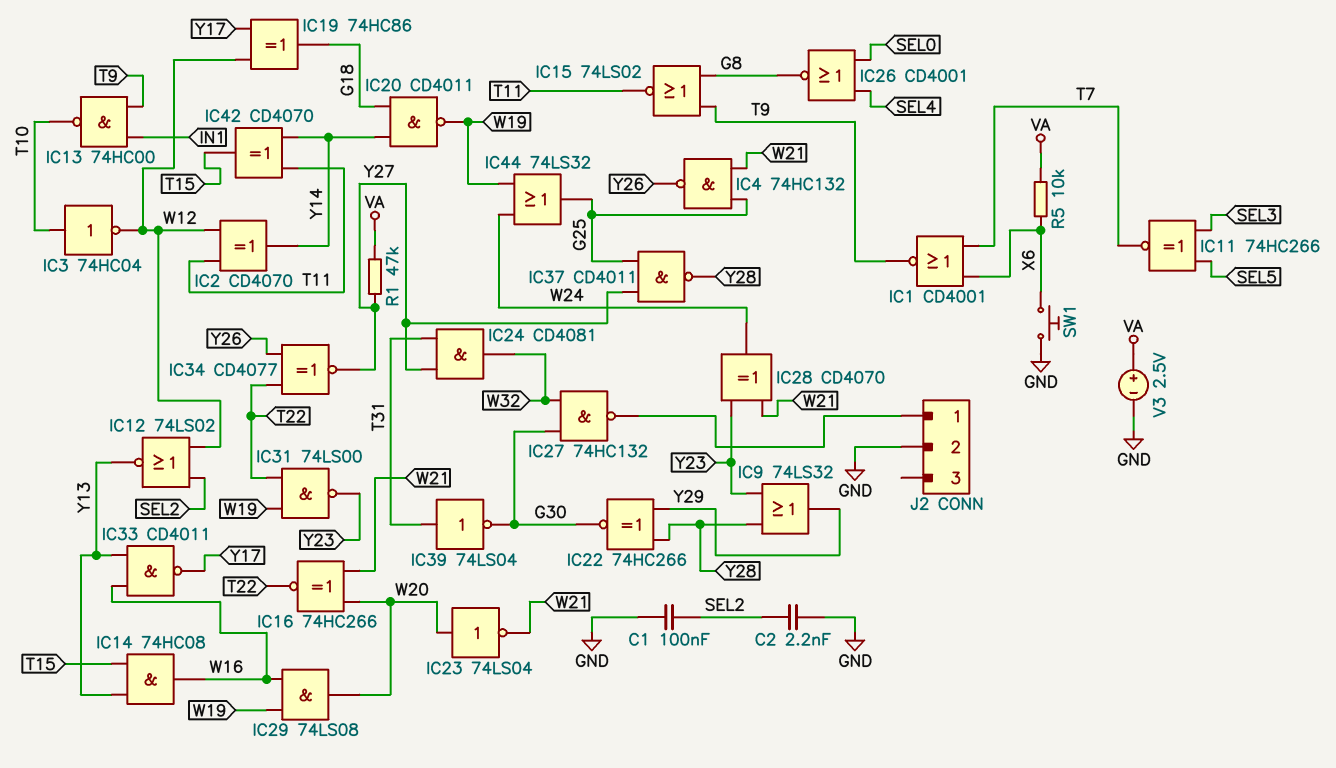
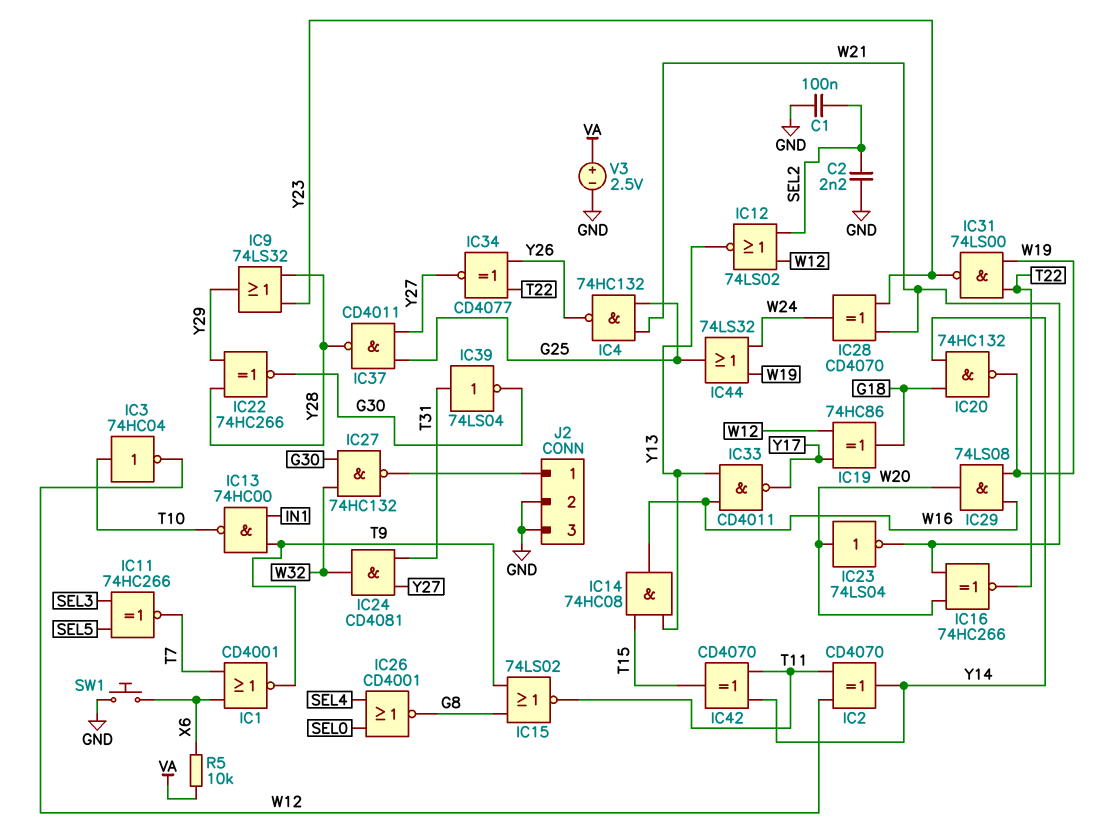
IC20: NAND CD4011 (in G18, in Y14, out W19) -> NAND 74HC132 (in G18, in Y14, out W19)
J2 pin 3: none -> GND
R1: 47k (VA, Y27) -> none

